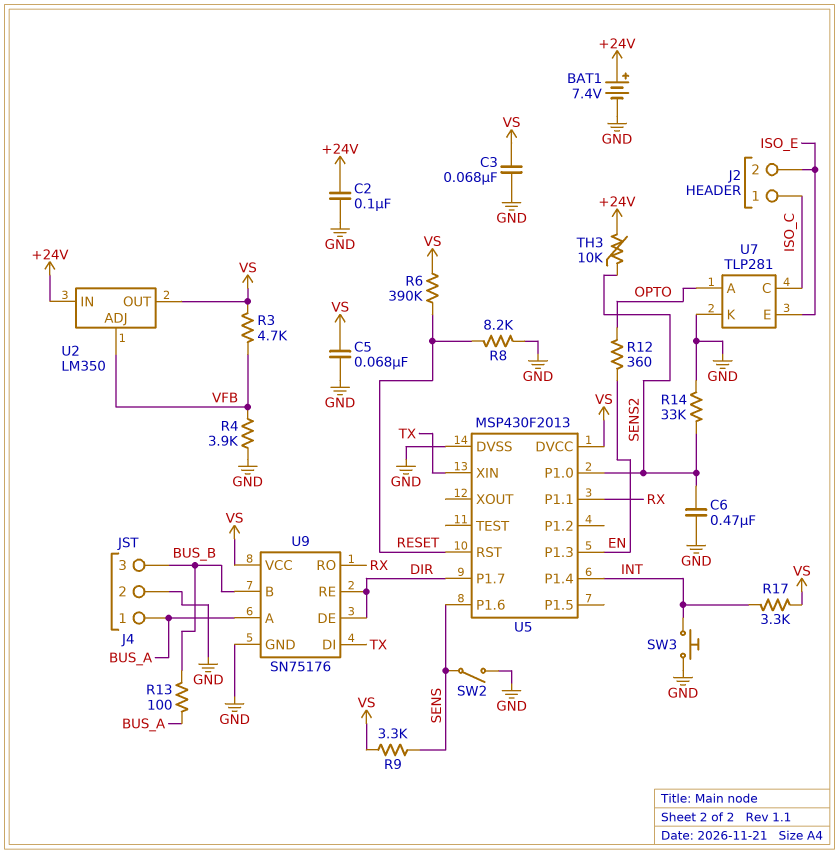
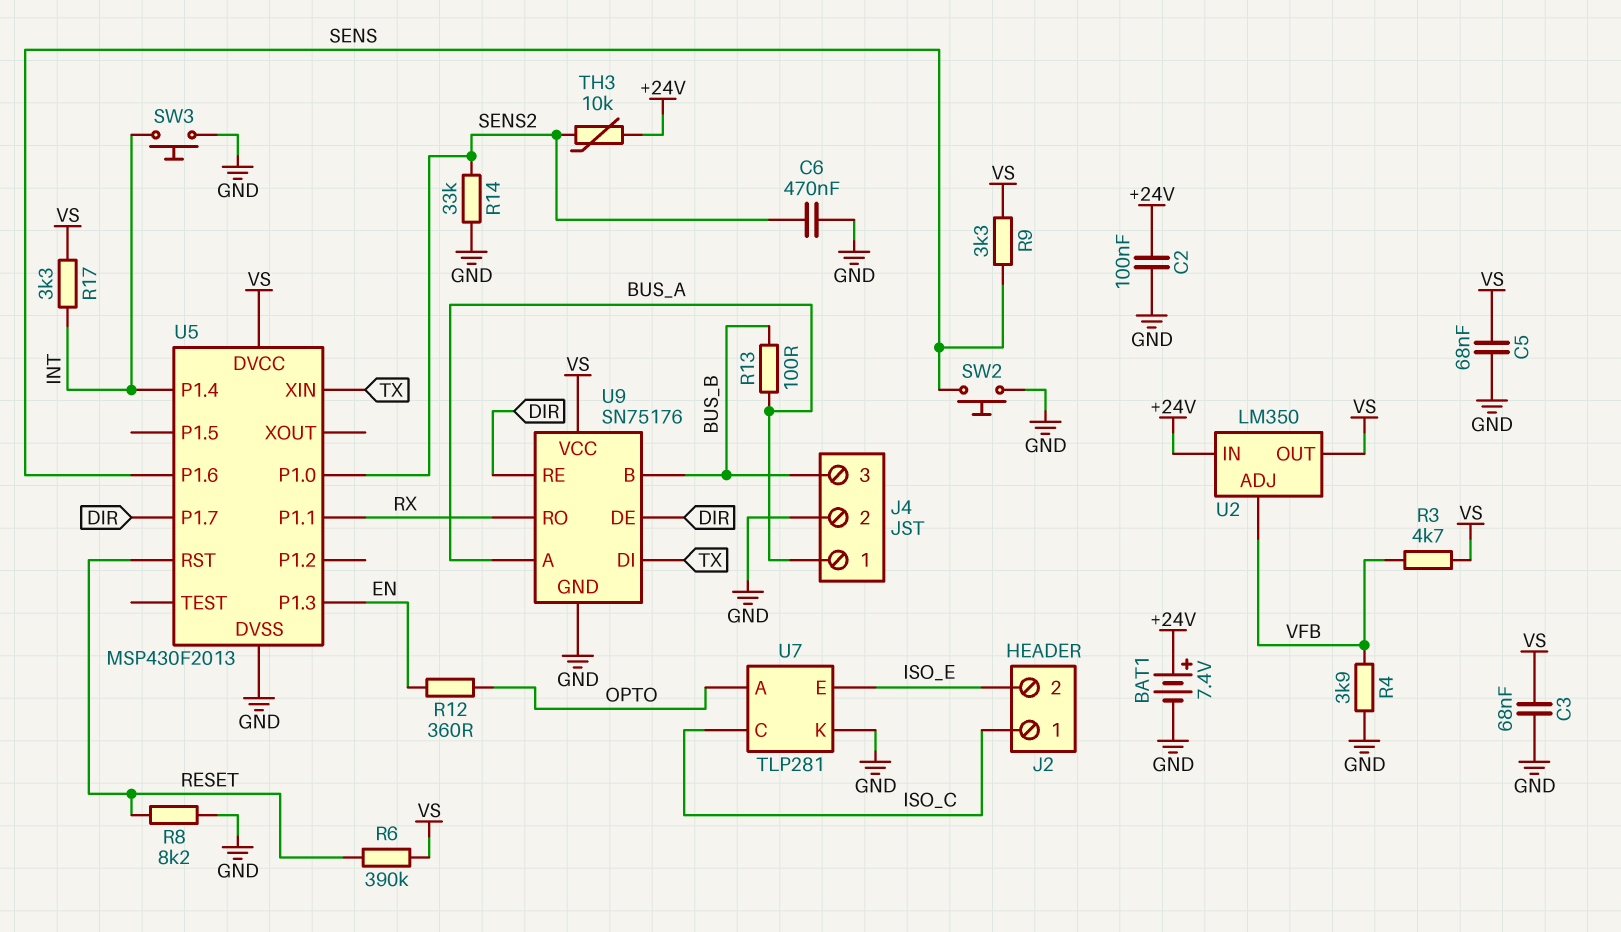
SW2: switch (GND, SENS) -> button (GND, SENS)

